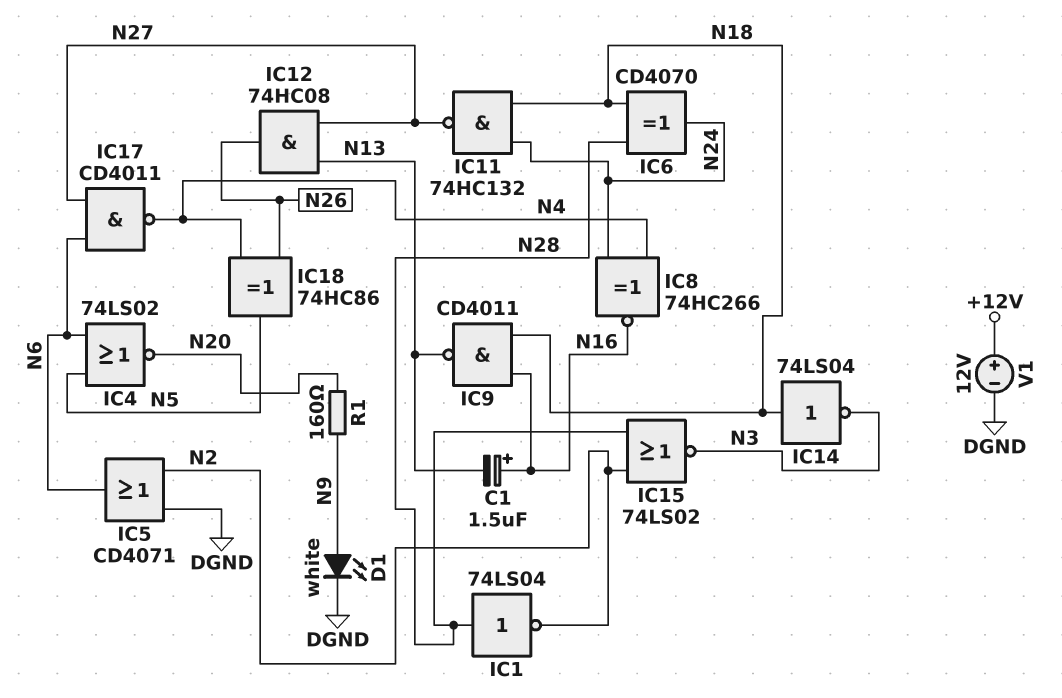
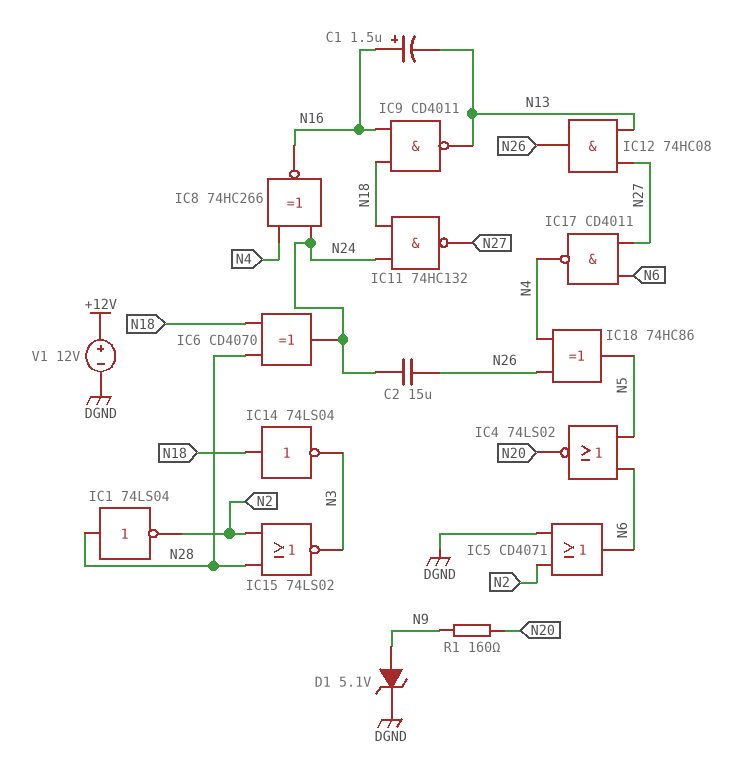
C2: none -> 15uF (N24, N26)
D1: LED white (A N9, K DGND) -> zener 5.1V (A N9, K DGND)

